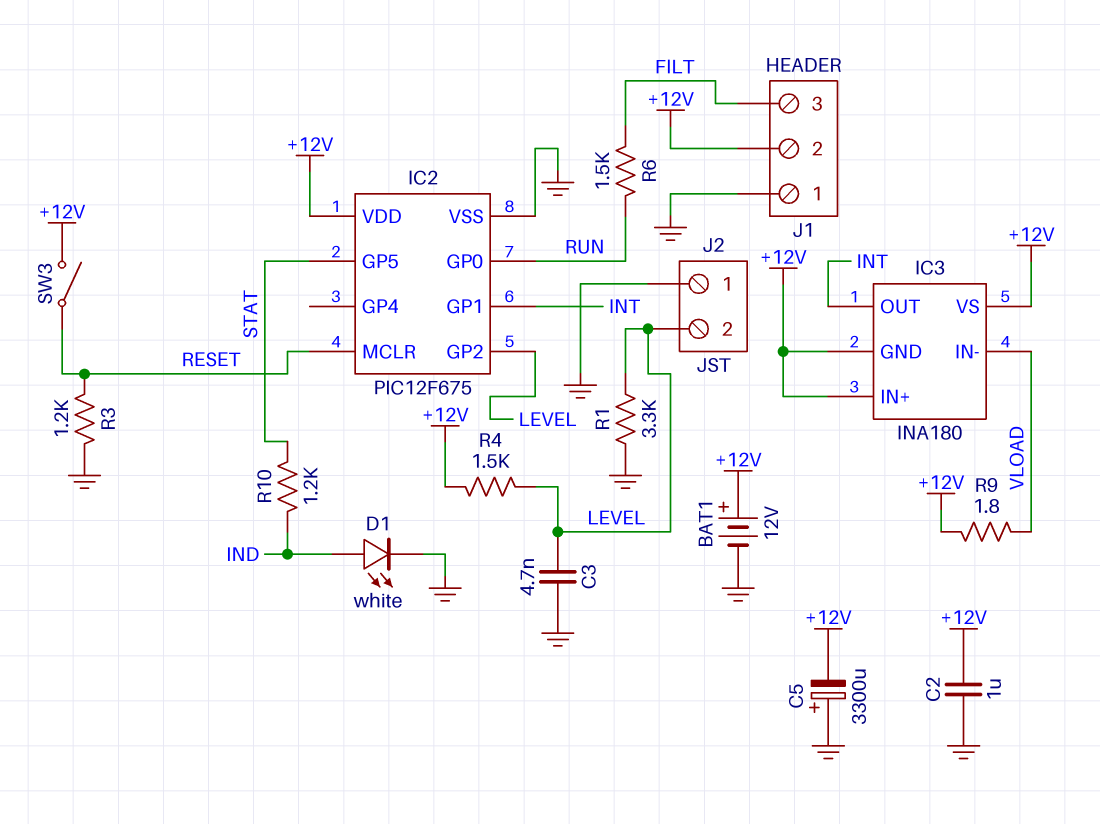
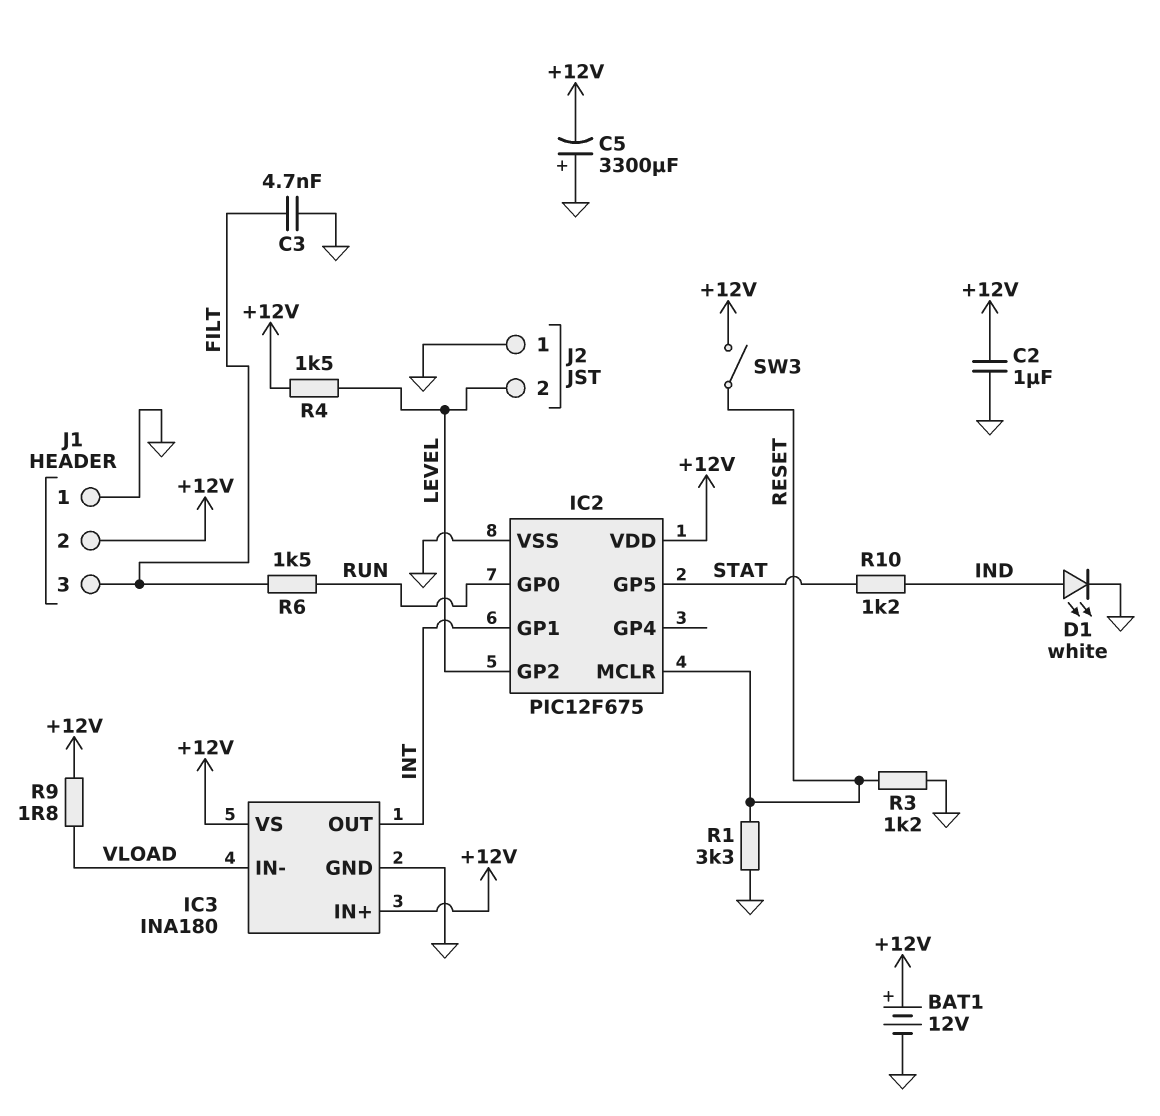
C3: 4.7nF (GND, LEVEL) -> 4.7nF (FILT, GND)
IC3 pin GND: +12V -> GND
R1: 3.3k (GND, LEVEL) -> 3.3k (GND, RESET)

